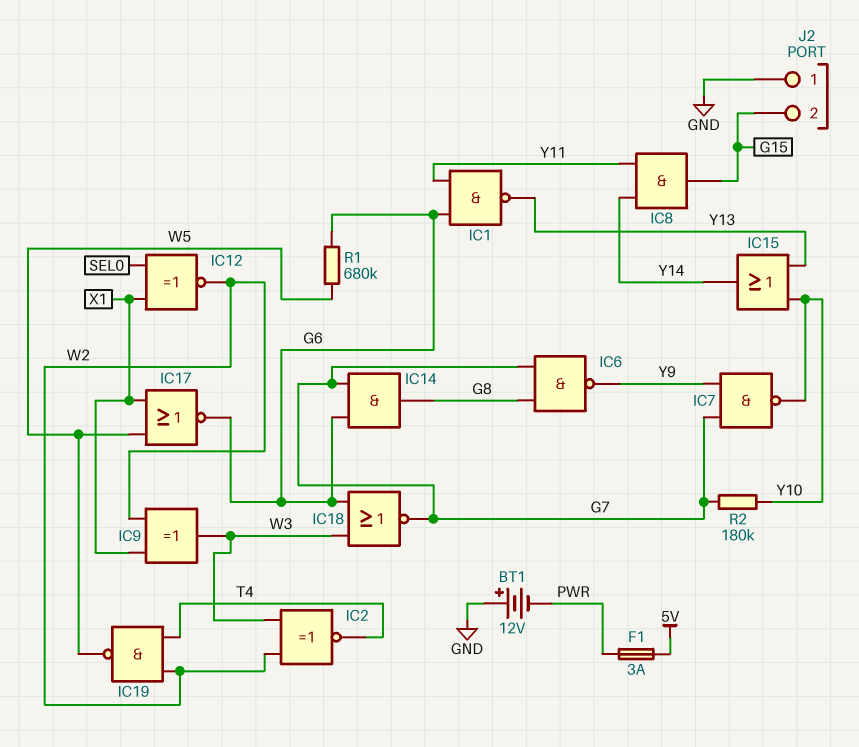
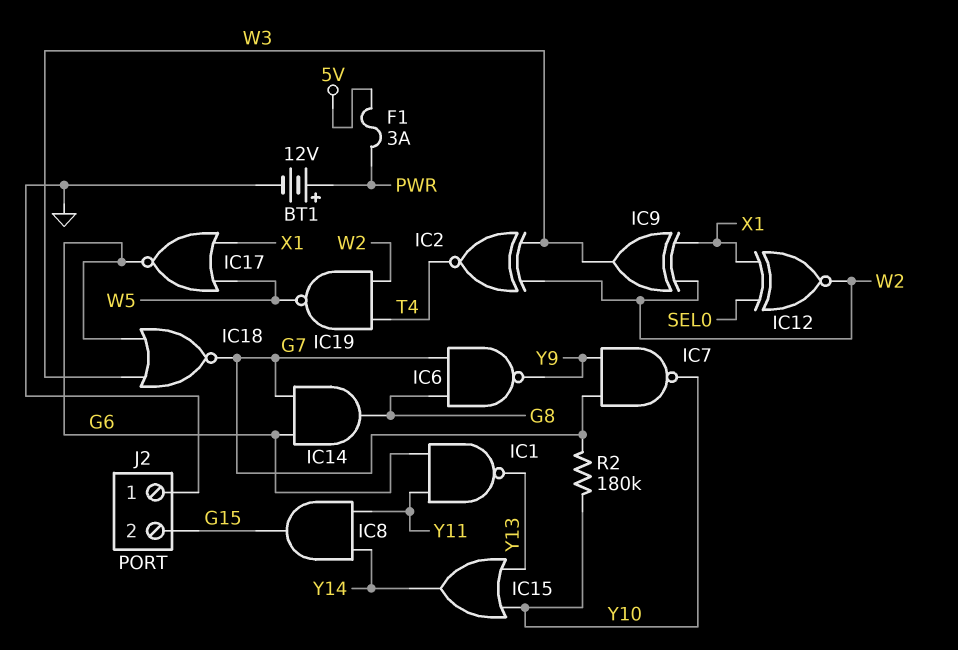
BT1: 12V (plus GND, minus PWR) -> 12V (plus PWR, minus GND)
R1: 680k (G6, W5) -> none

